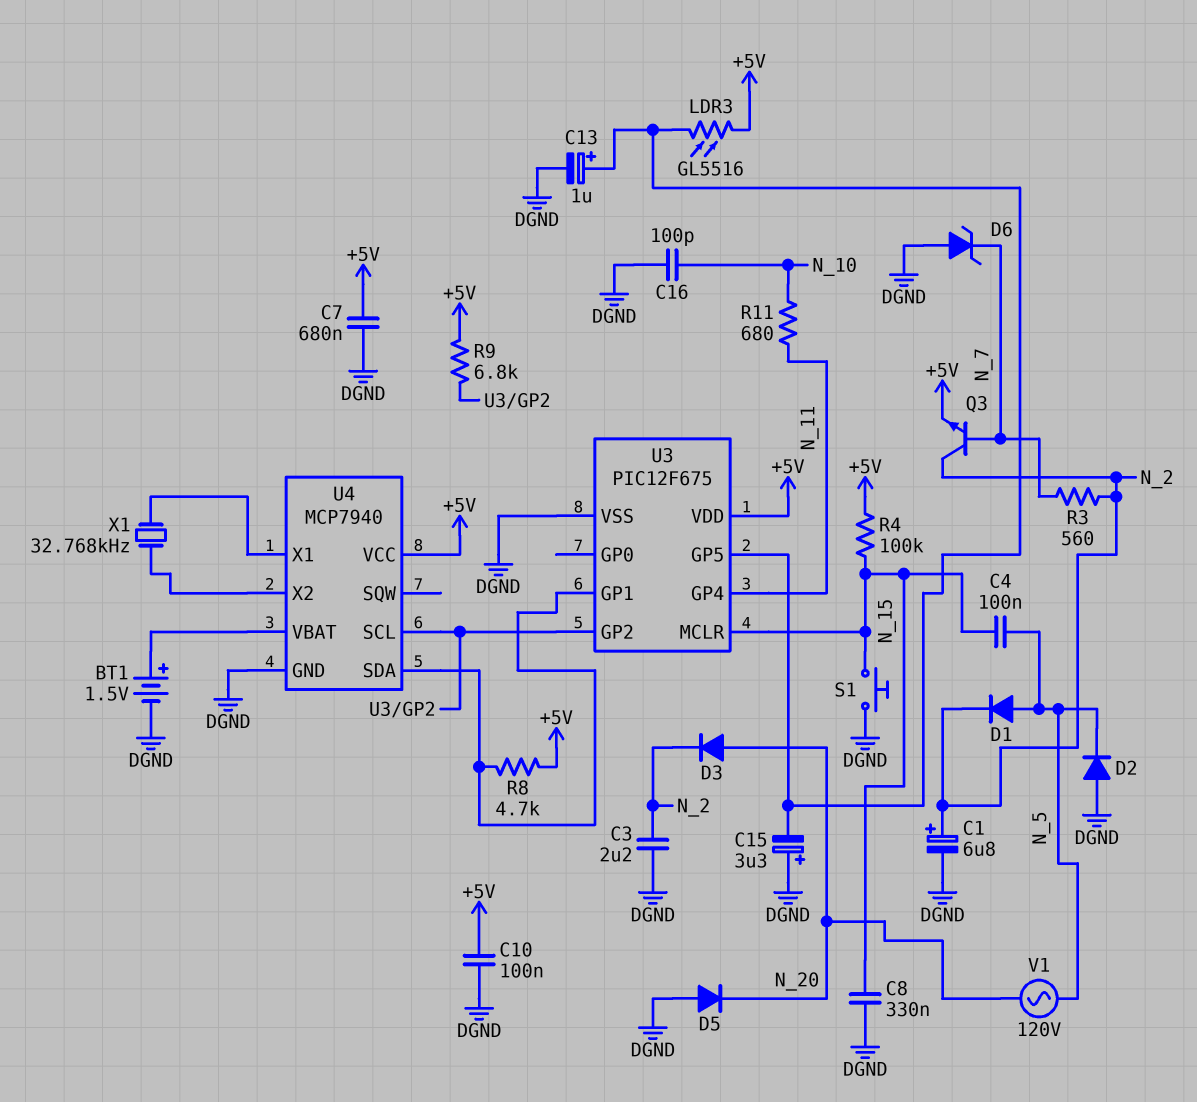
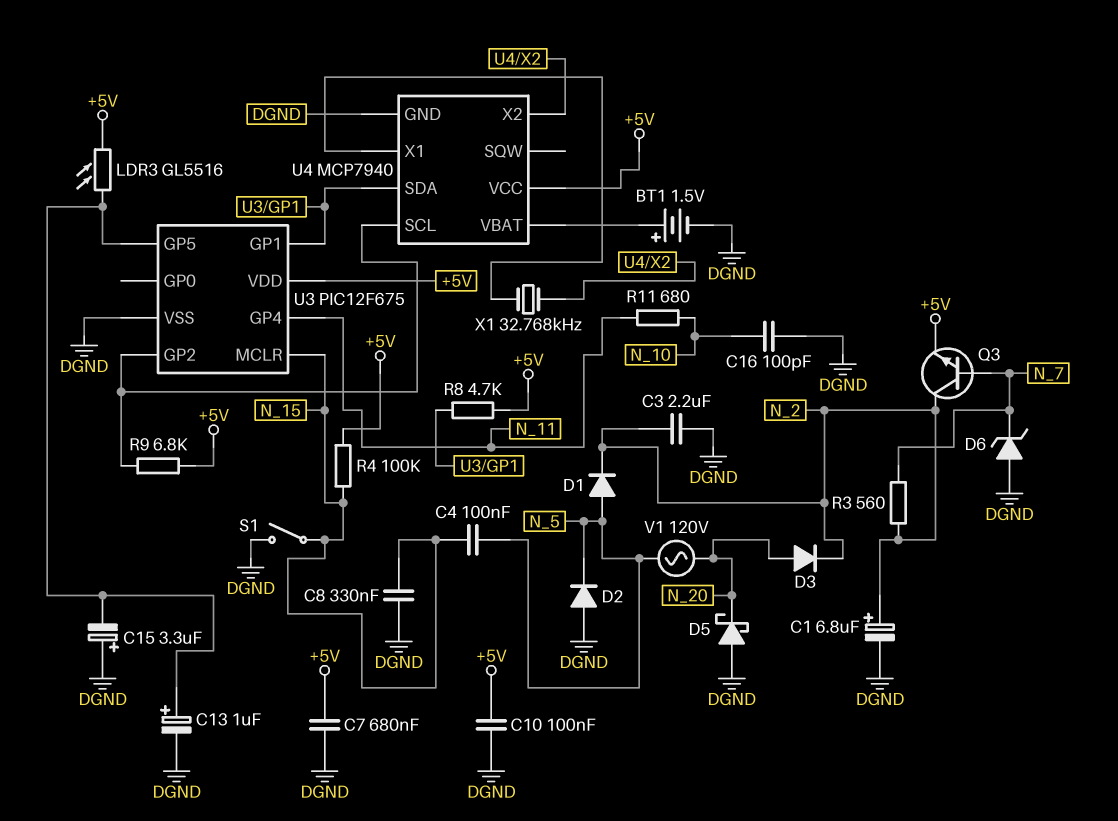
D5: diode (A DGND, K N_20) -> schottky (A DGND, K N_20)
S1: button (DGND, N_15) -> switch (DGND, N_15)

